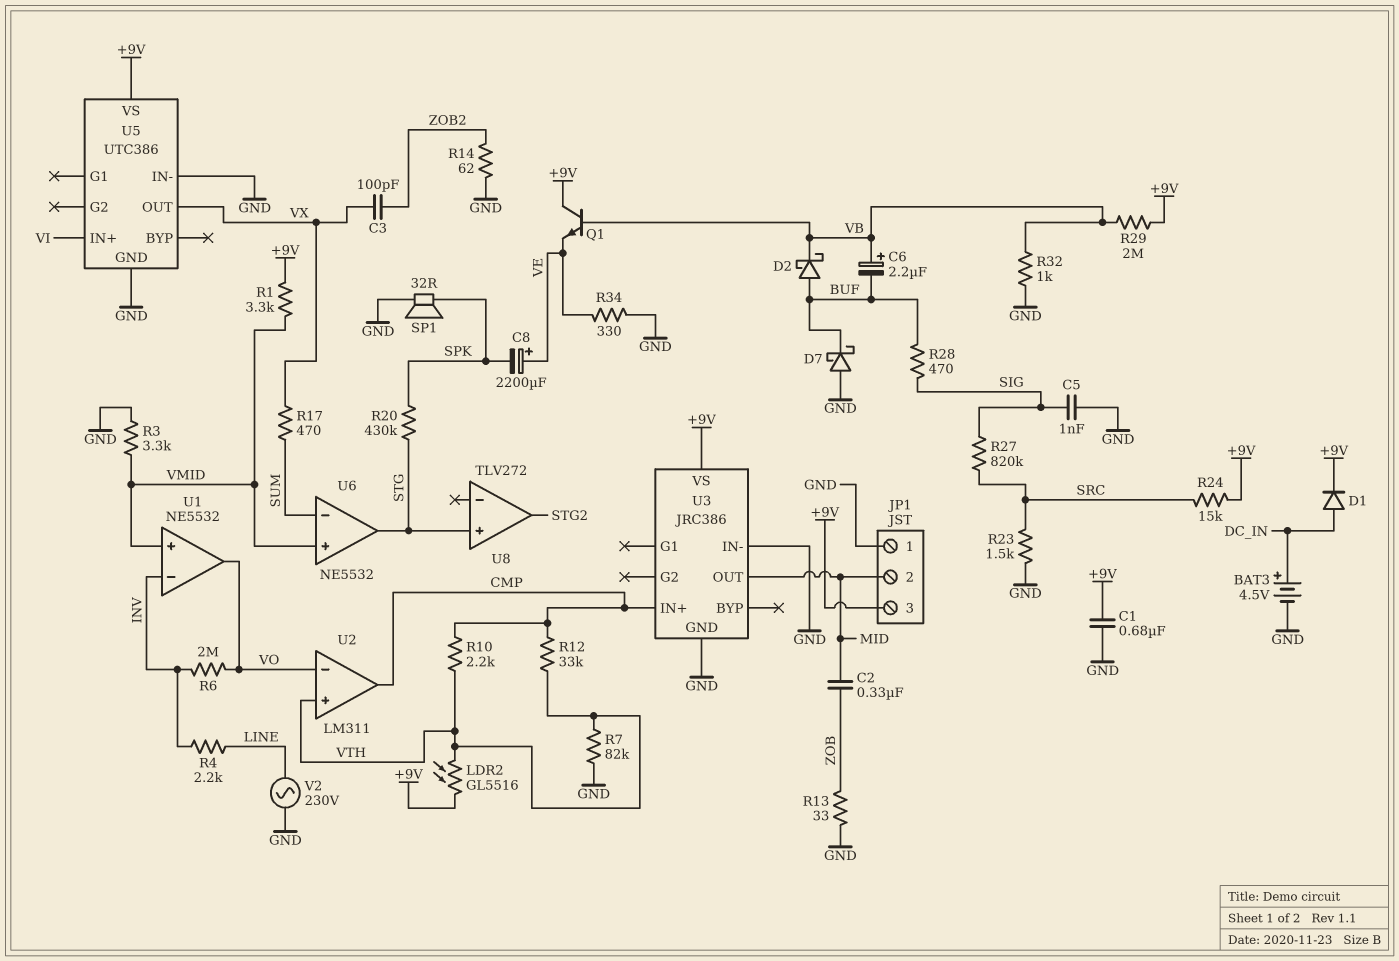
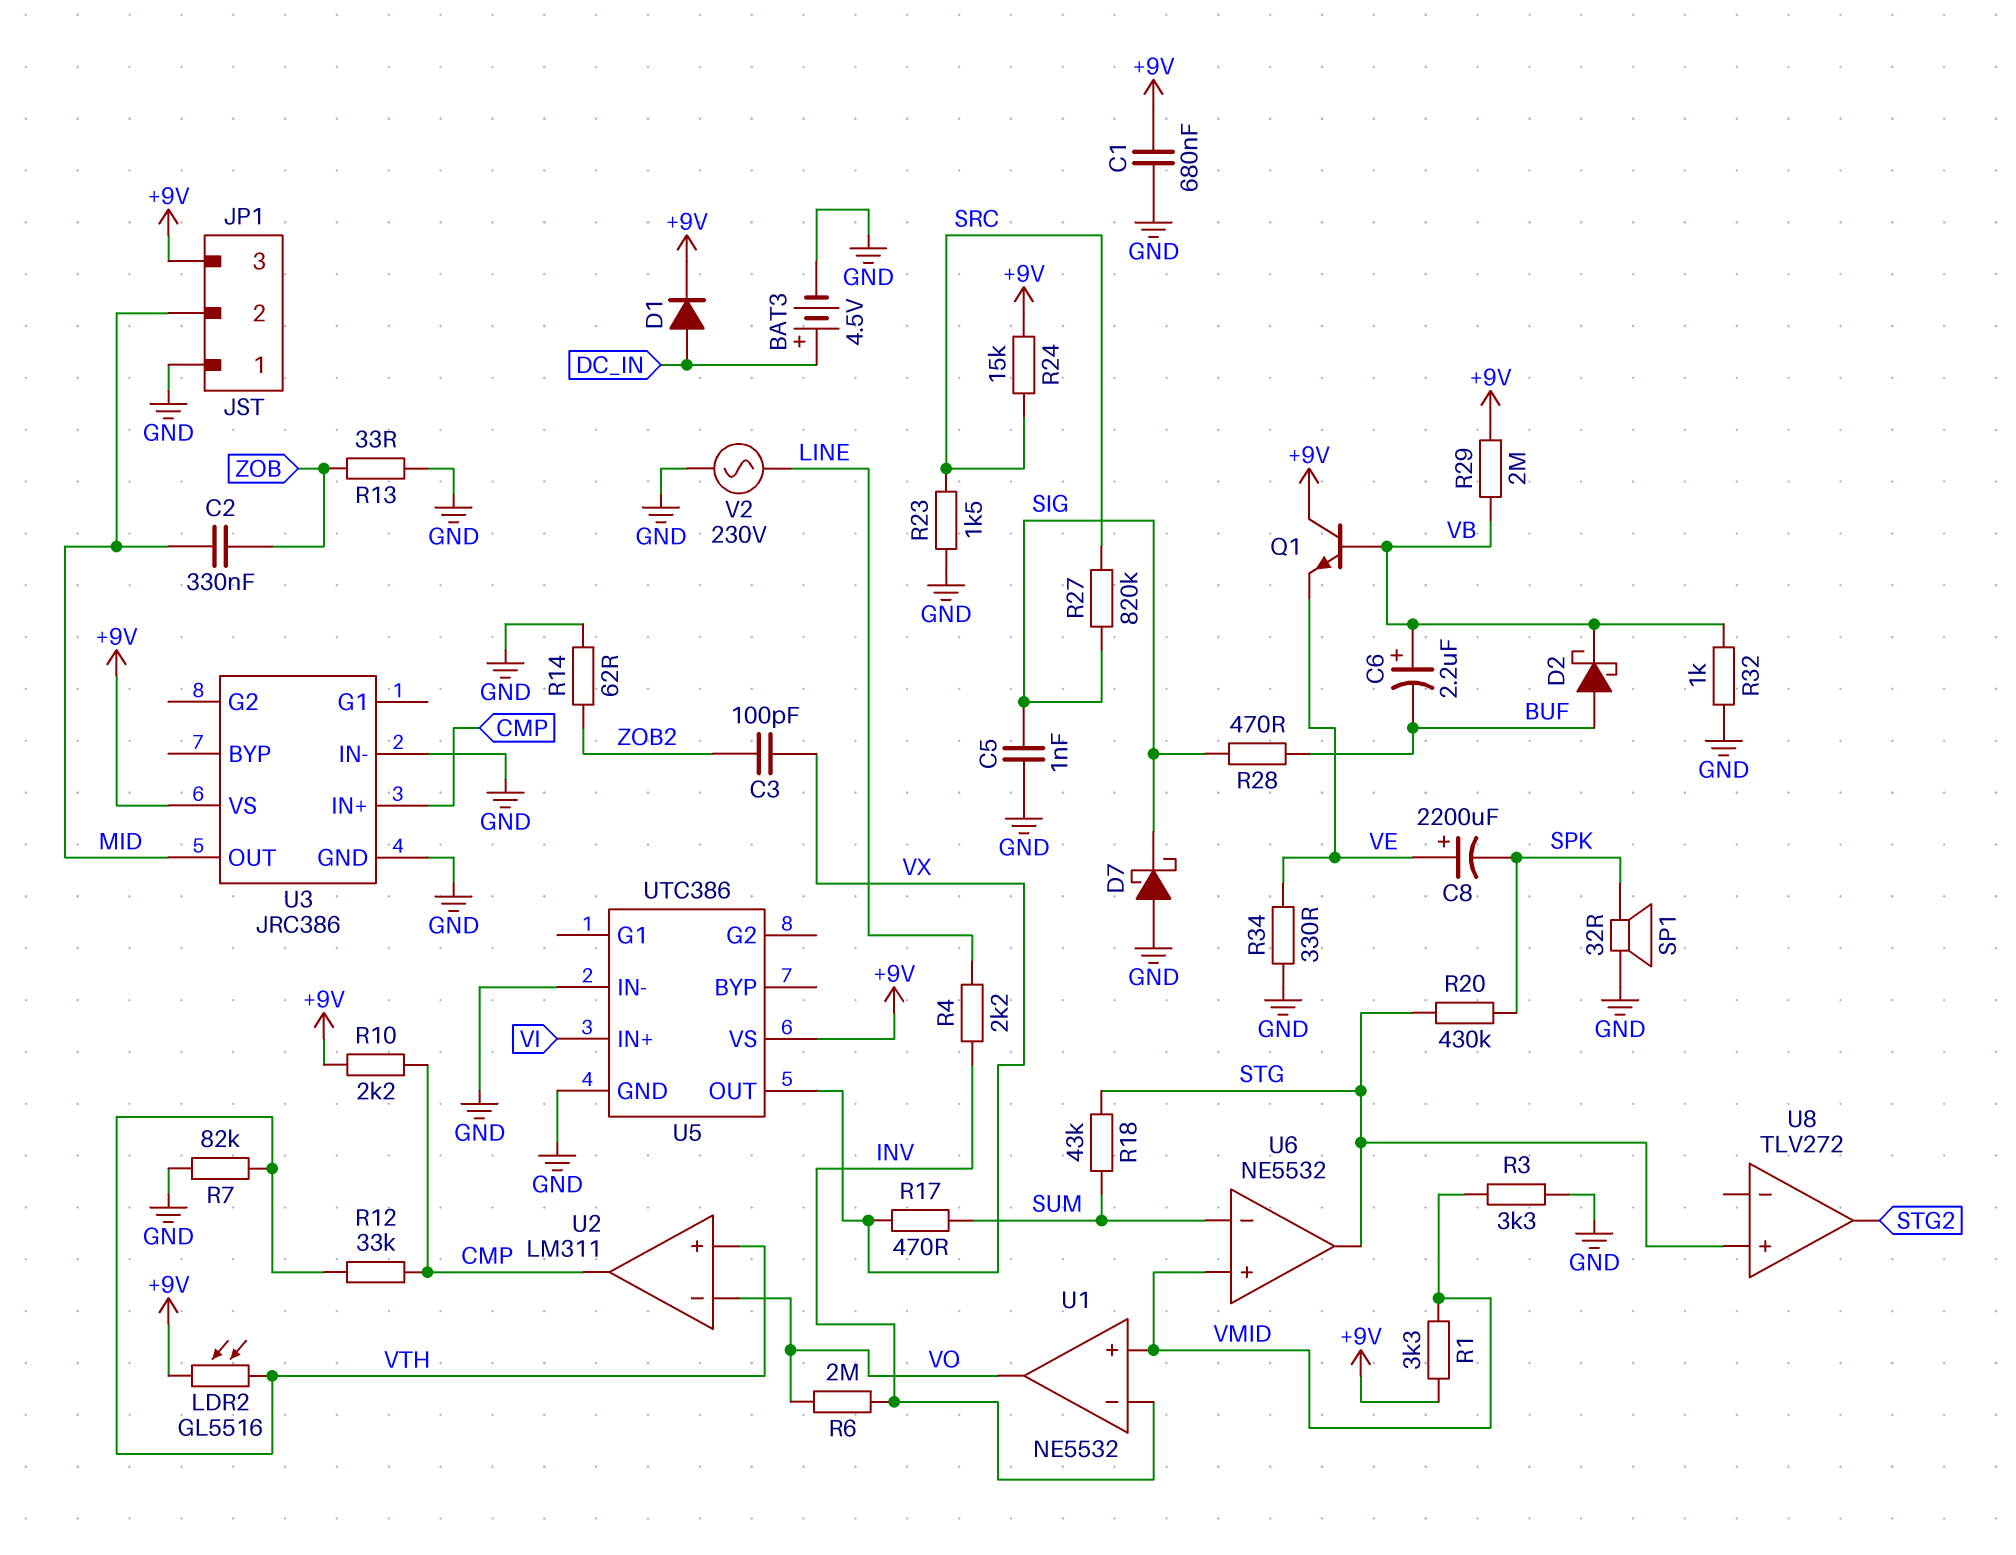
D7: schottky (A GND, K BUF) -> schottky (A GND, K SIG)
R10: 2.2k (CMP, VTH) -> 2.2k (+9V, CMP)
R18: none -> 43k (STG, SUM)

